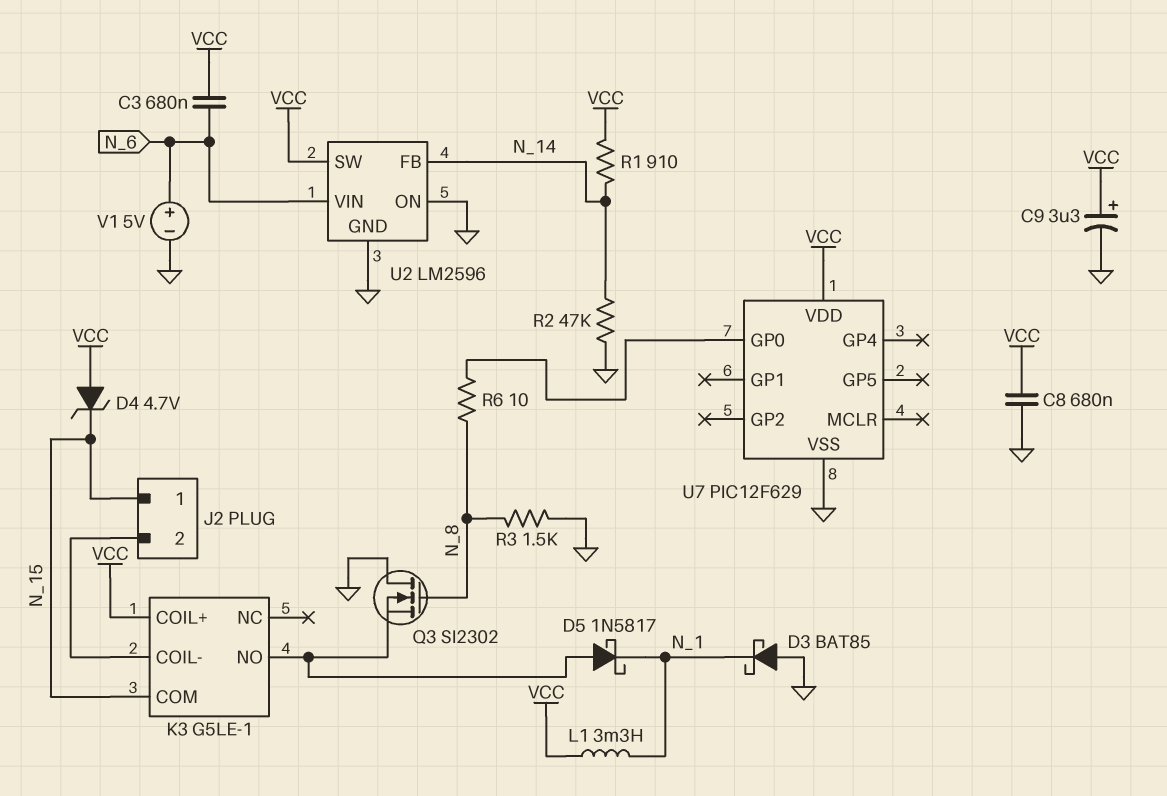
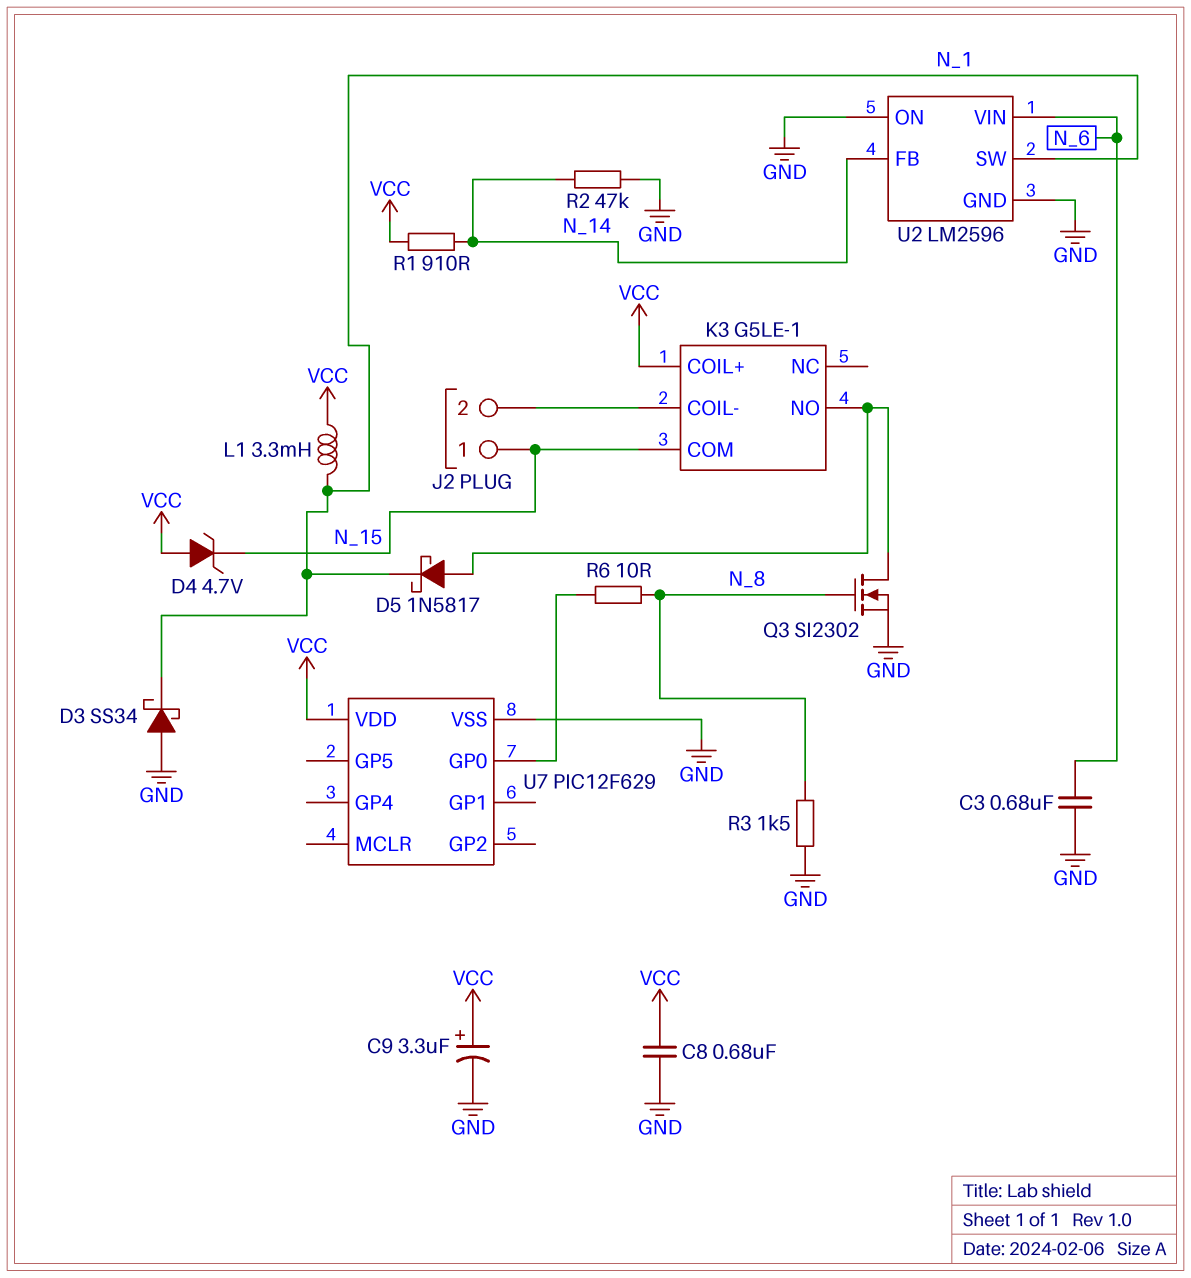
C3: 680nF (N_6, VCC) -> 680nF (GND, N_6)
D3: schottky BAT85 (A GND, K N_1) -> schottky SS34 (A GND, K N_1)
Q3: NMOS SI2302 (G N_8, D GND, S K3/NO) -> NMOS SI2302 (G N_8, D K3/NO, S GND)
U2 pin SW: VCC -> N_1
V1: 5V (plus N_6, minus GND) -> none

